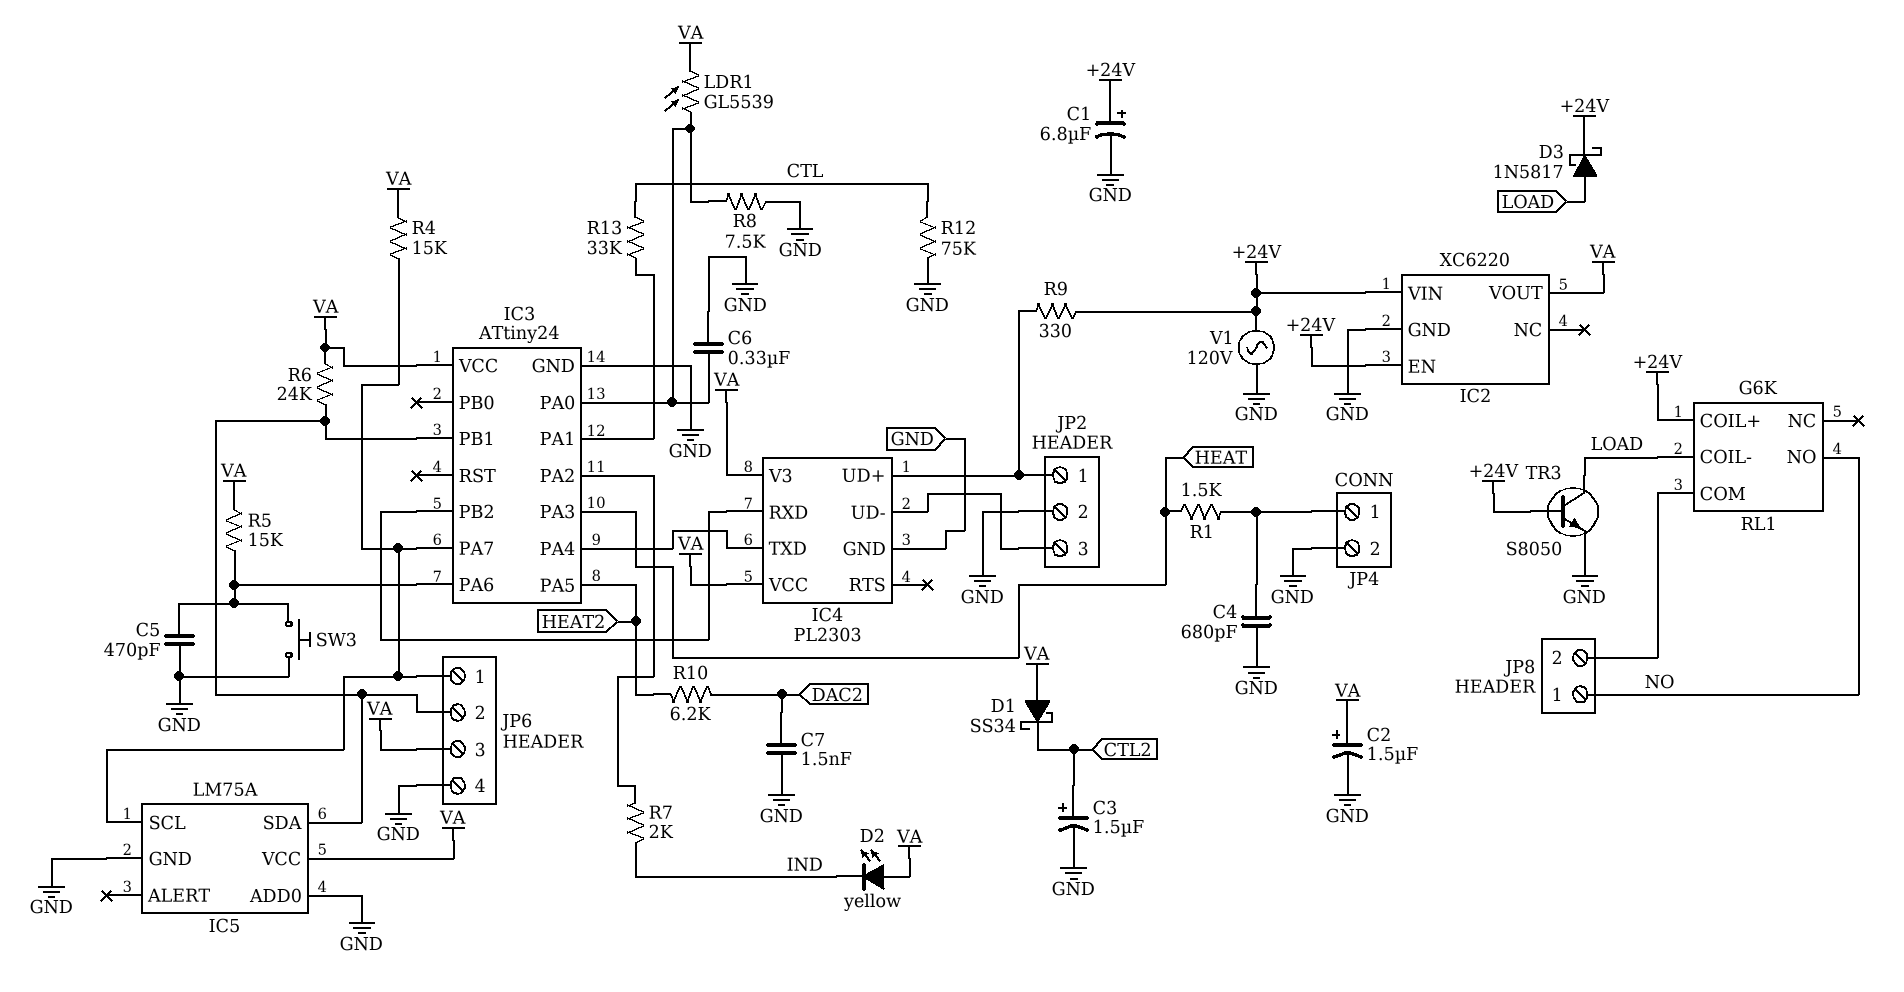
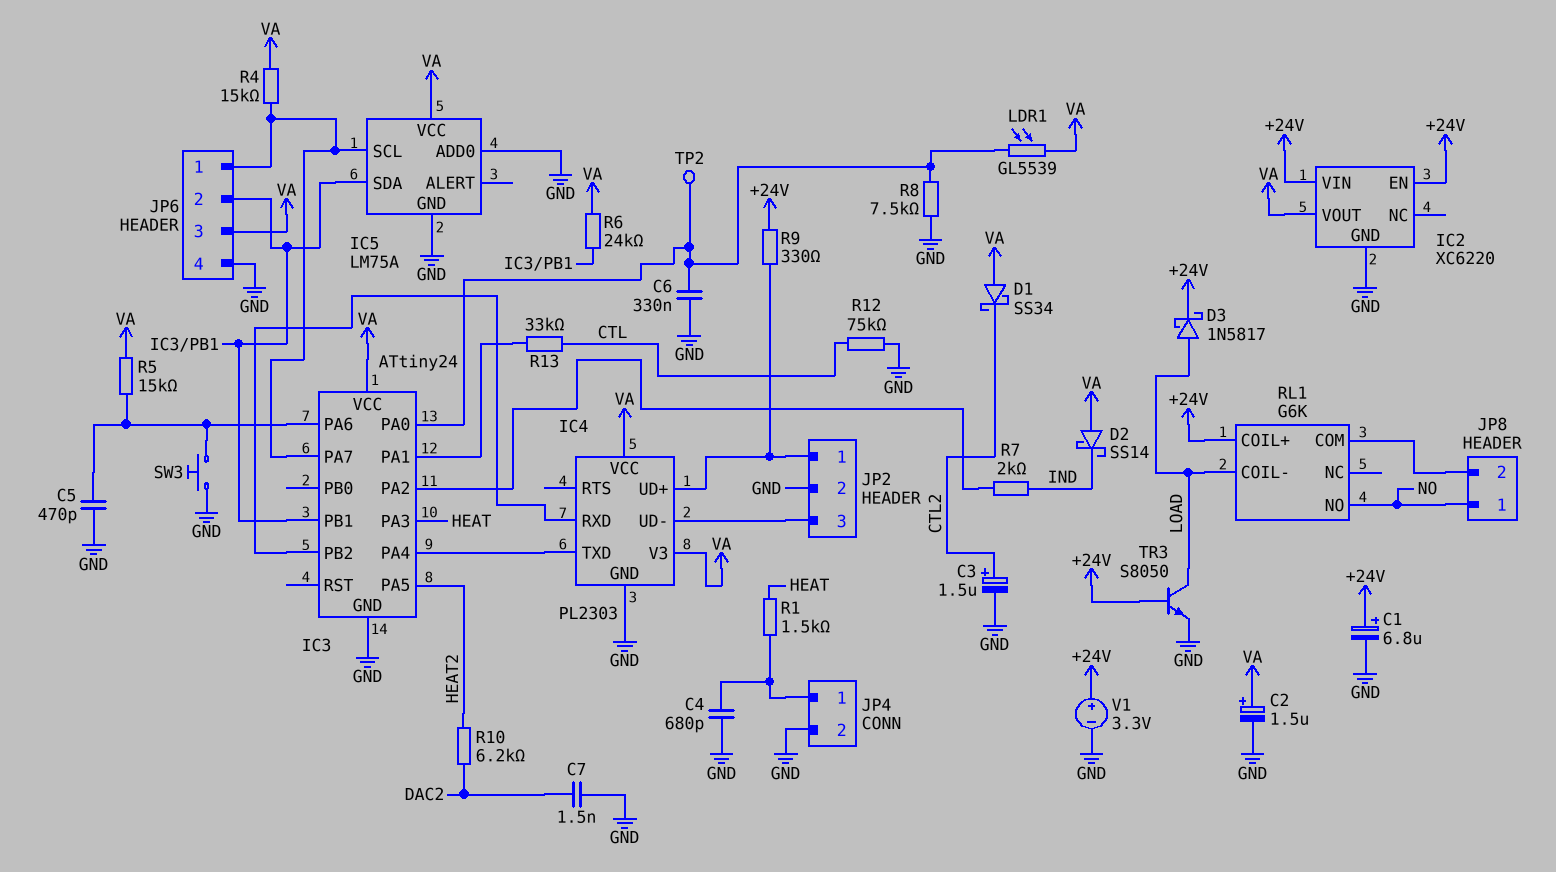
D2: LED yellow (A VA, K IND) -> schottky SS14 (A VA, K IND)
TP2: none -> test point (IC3/PA0)
V1: AC 120V (+24V, GND) -> 3.3V (plus +24V, minus GND)

